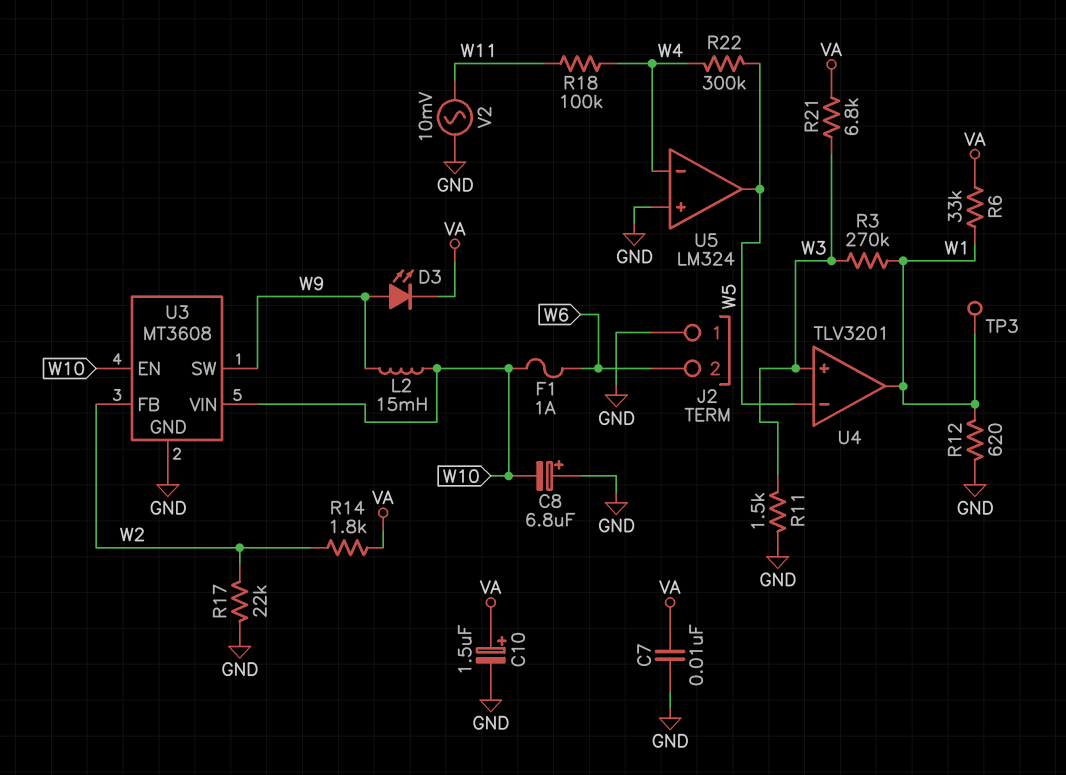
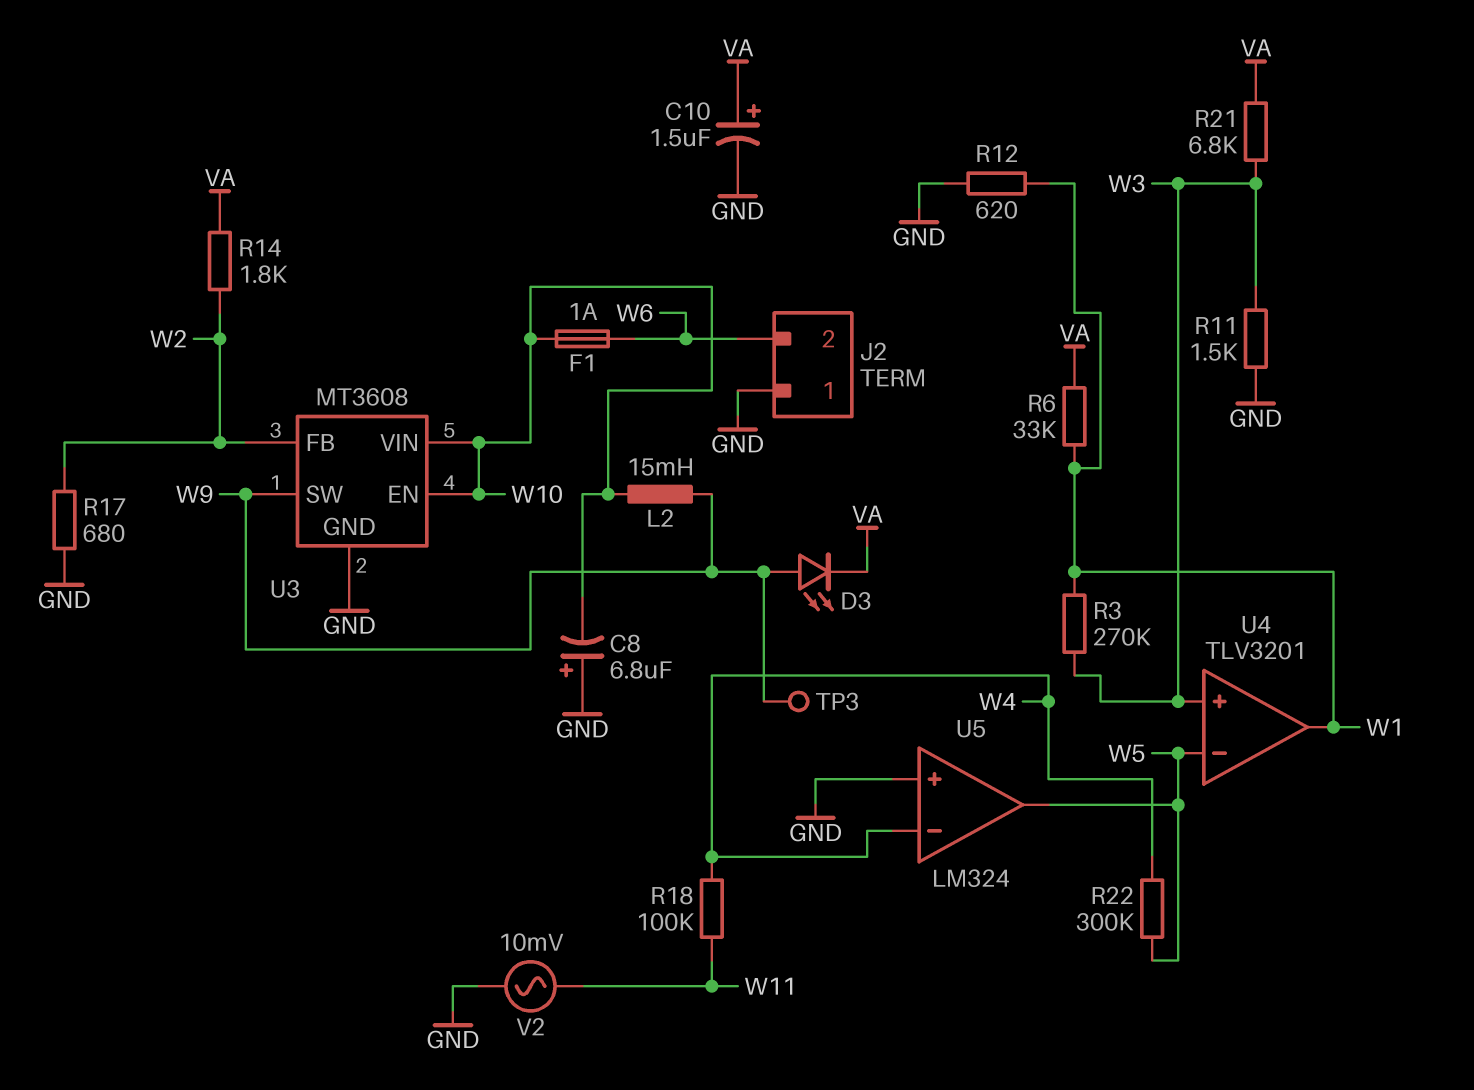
C7: 10nF (GND, VA) -> none
R17: 22k (GND, W2) -> 680 (GND, W2)
TP3: test point (W1) -> test point (W9)

